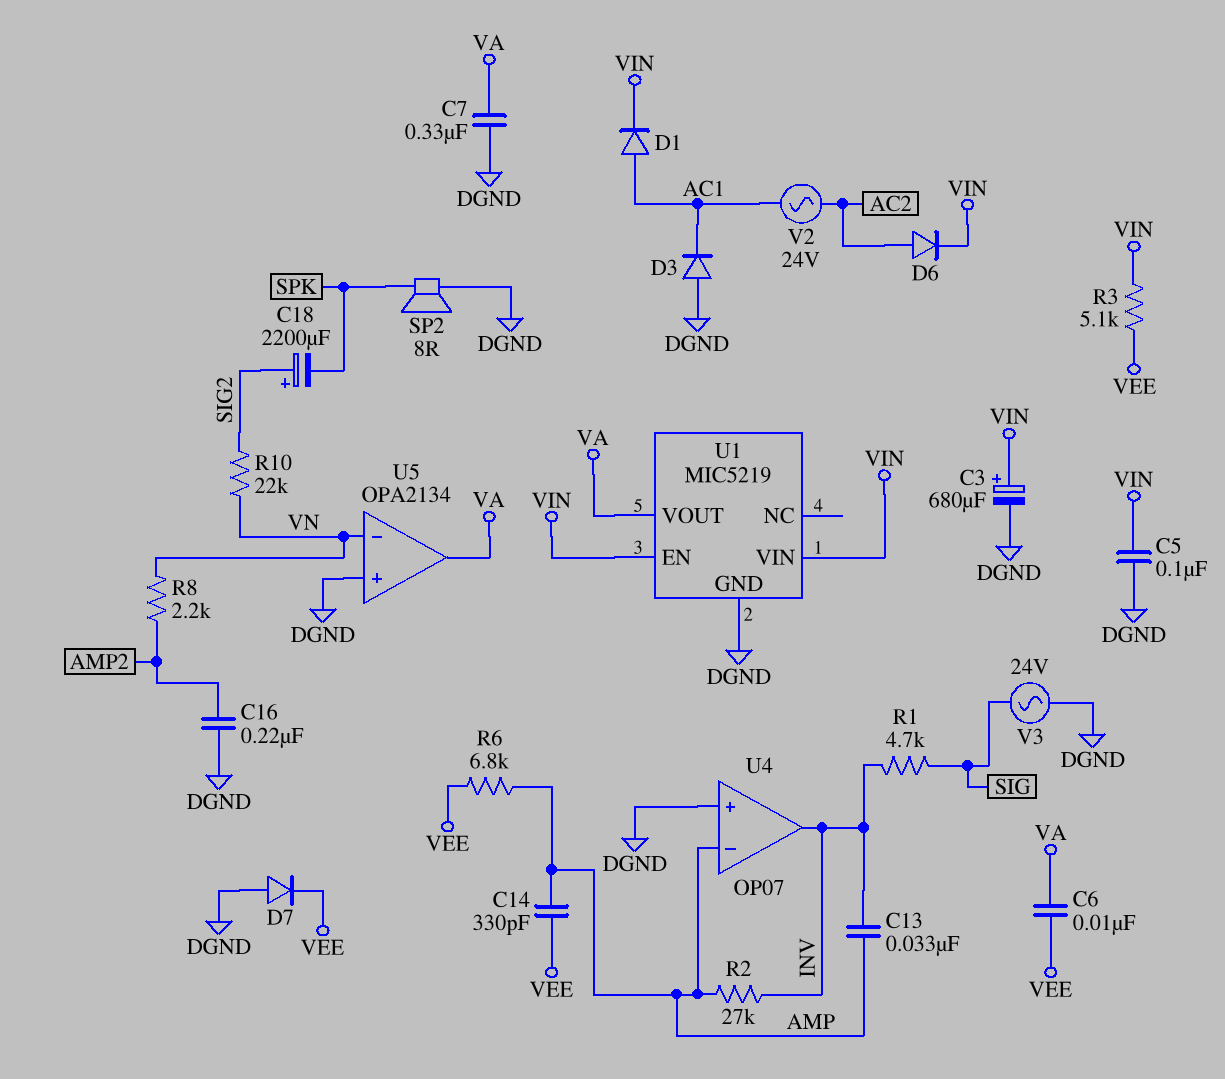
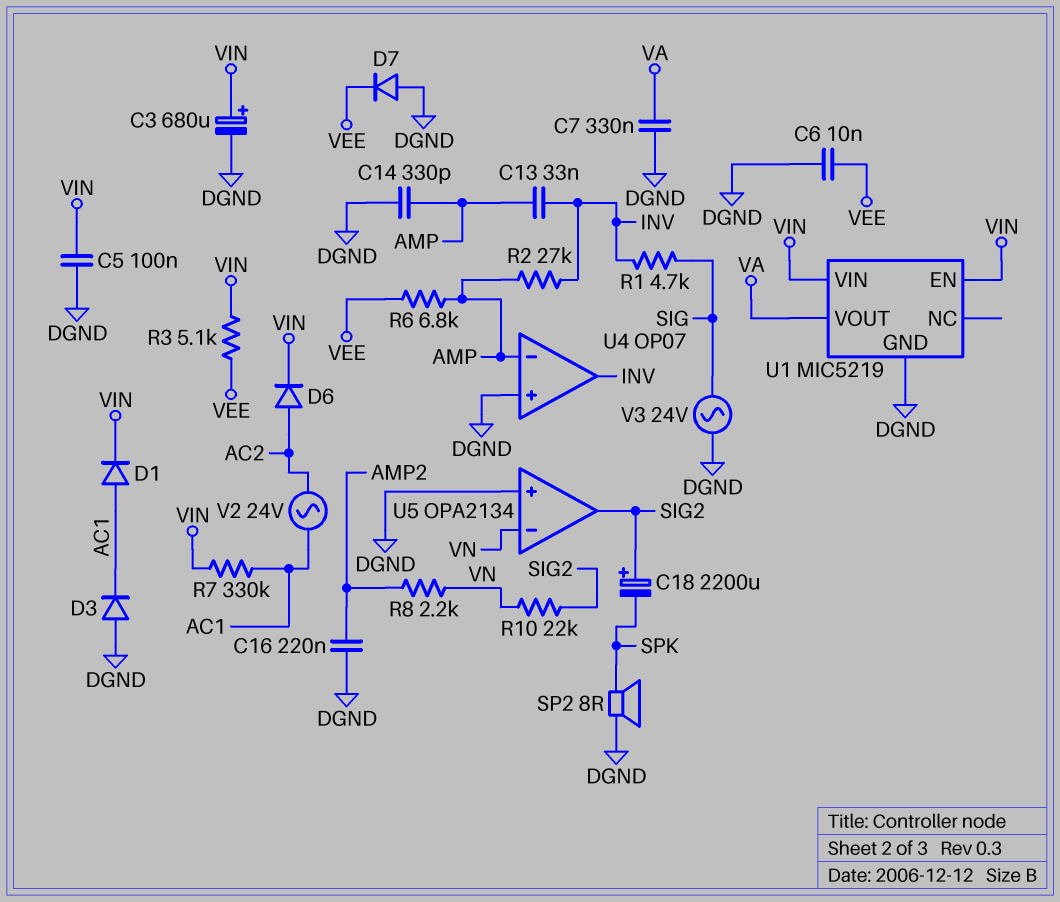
C6: 10nF (VA, VEE) -> 10nF (DGND, VEE)
C14: 330pF (AMP, VEE) -> 330pF (AMP, DGND)
R7: none -> 330k (AC1, VIN)
U5 pin out: VA -> SIG2

